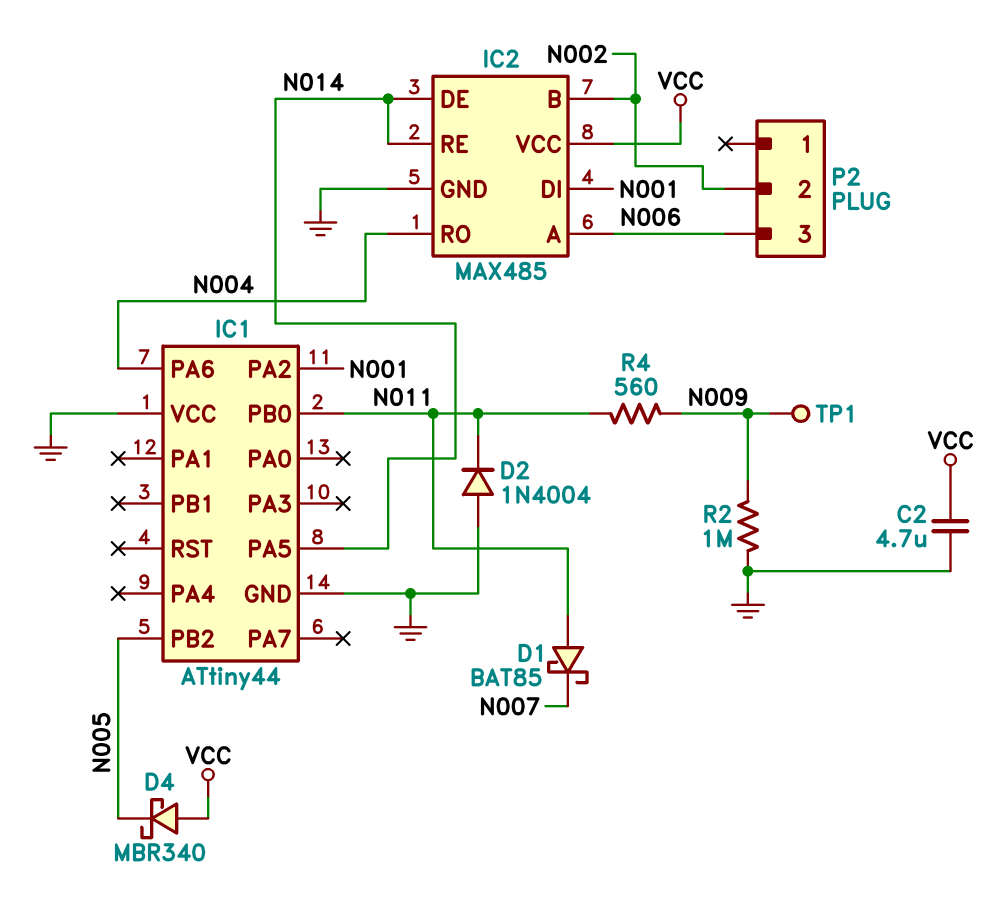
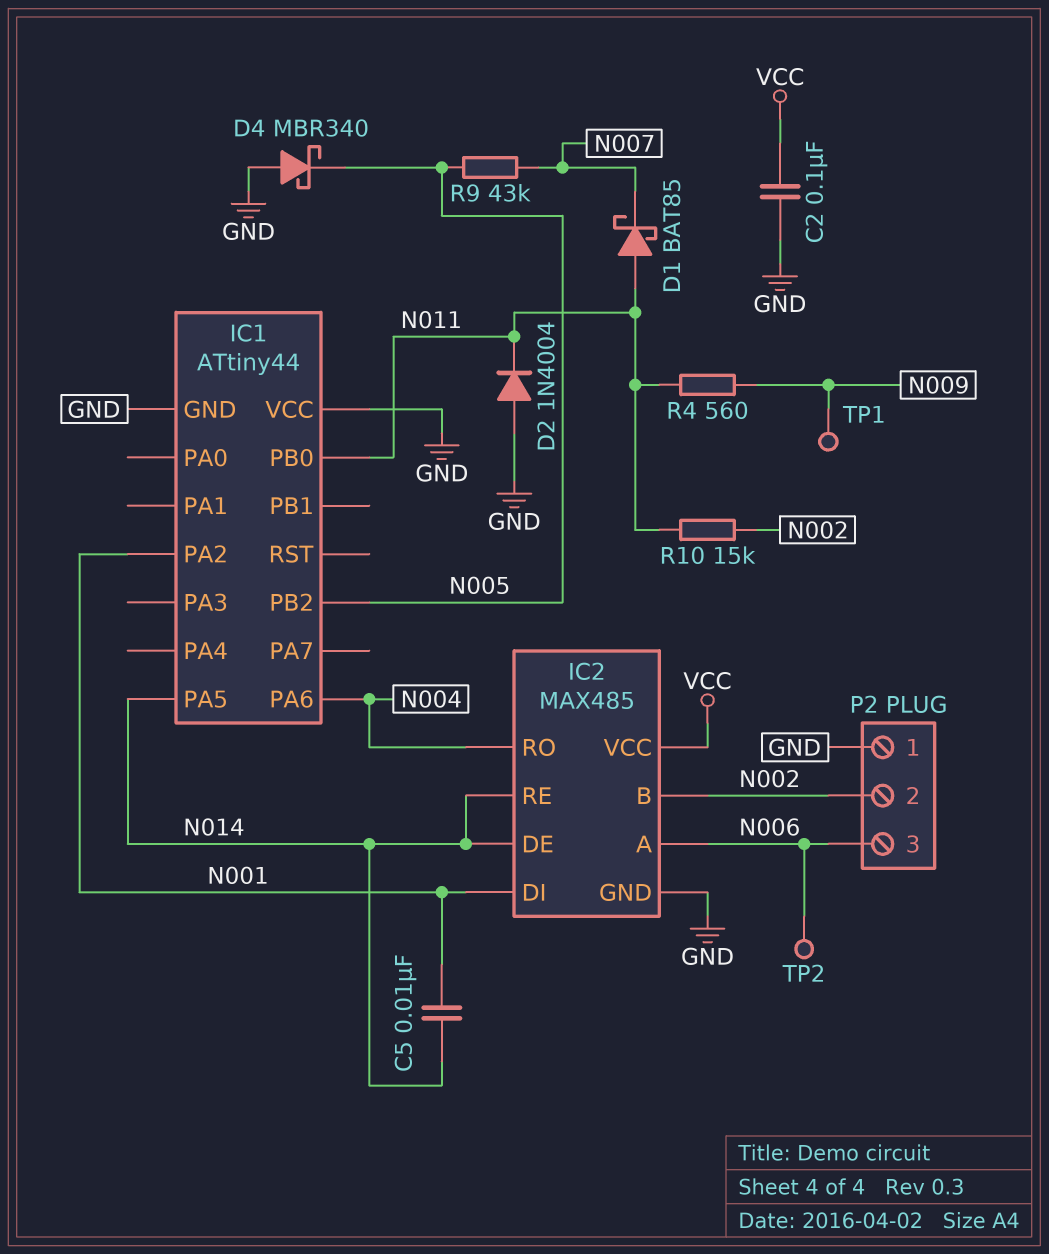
C2: 4.7uF (GND, VCC) -> 100nF (GND, VCC)
C5: none -> 10nF (N001, N014)
D4: schottky MBR340 (A VCC, K N005) -> schottky MBR340 (A GND, K N005)
P2 pin 1: none -> GND
R2: 1M (GND, N009) -> none
R9: none -> 43k (N005, N007)
R10: none -> 15k (N002, N011)
TP2: none -> test point (N006)

